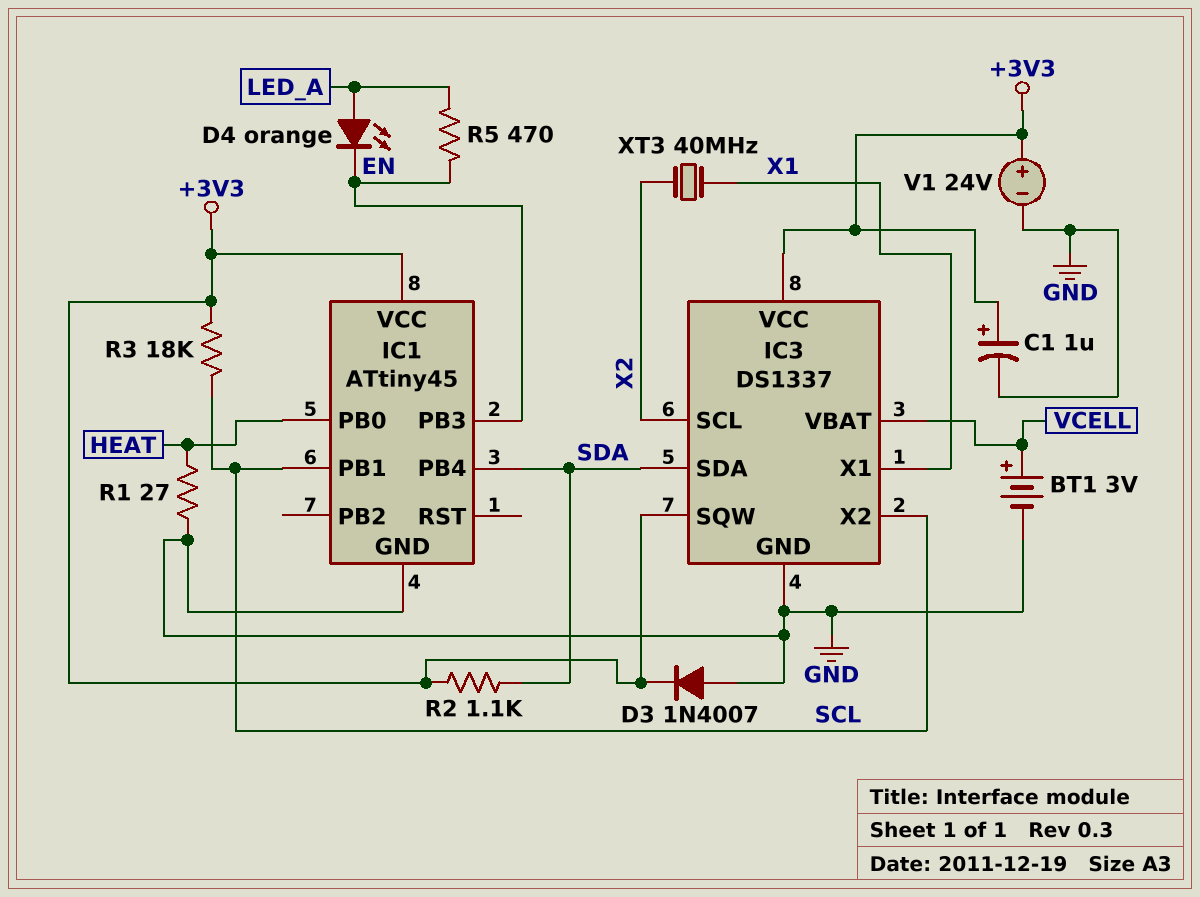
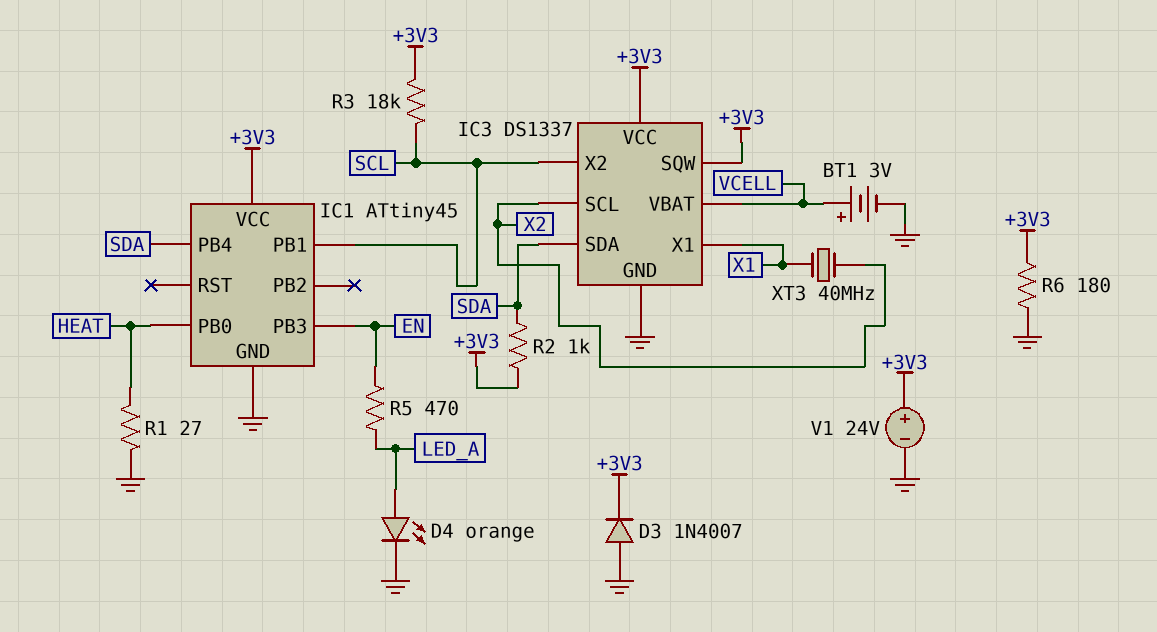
C1: 1uF (plus +3V3, minus GND) -> none
D4: LED orange (A LED_A, K EN) -> LED orange (A LED_A, K GND)
R2: 1.1k (+3V3, SDA) -> 1k (+3V3, SDA)
R6: none -> 180 (+3V3, GND)

